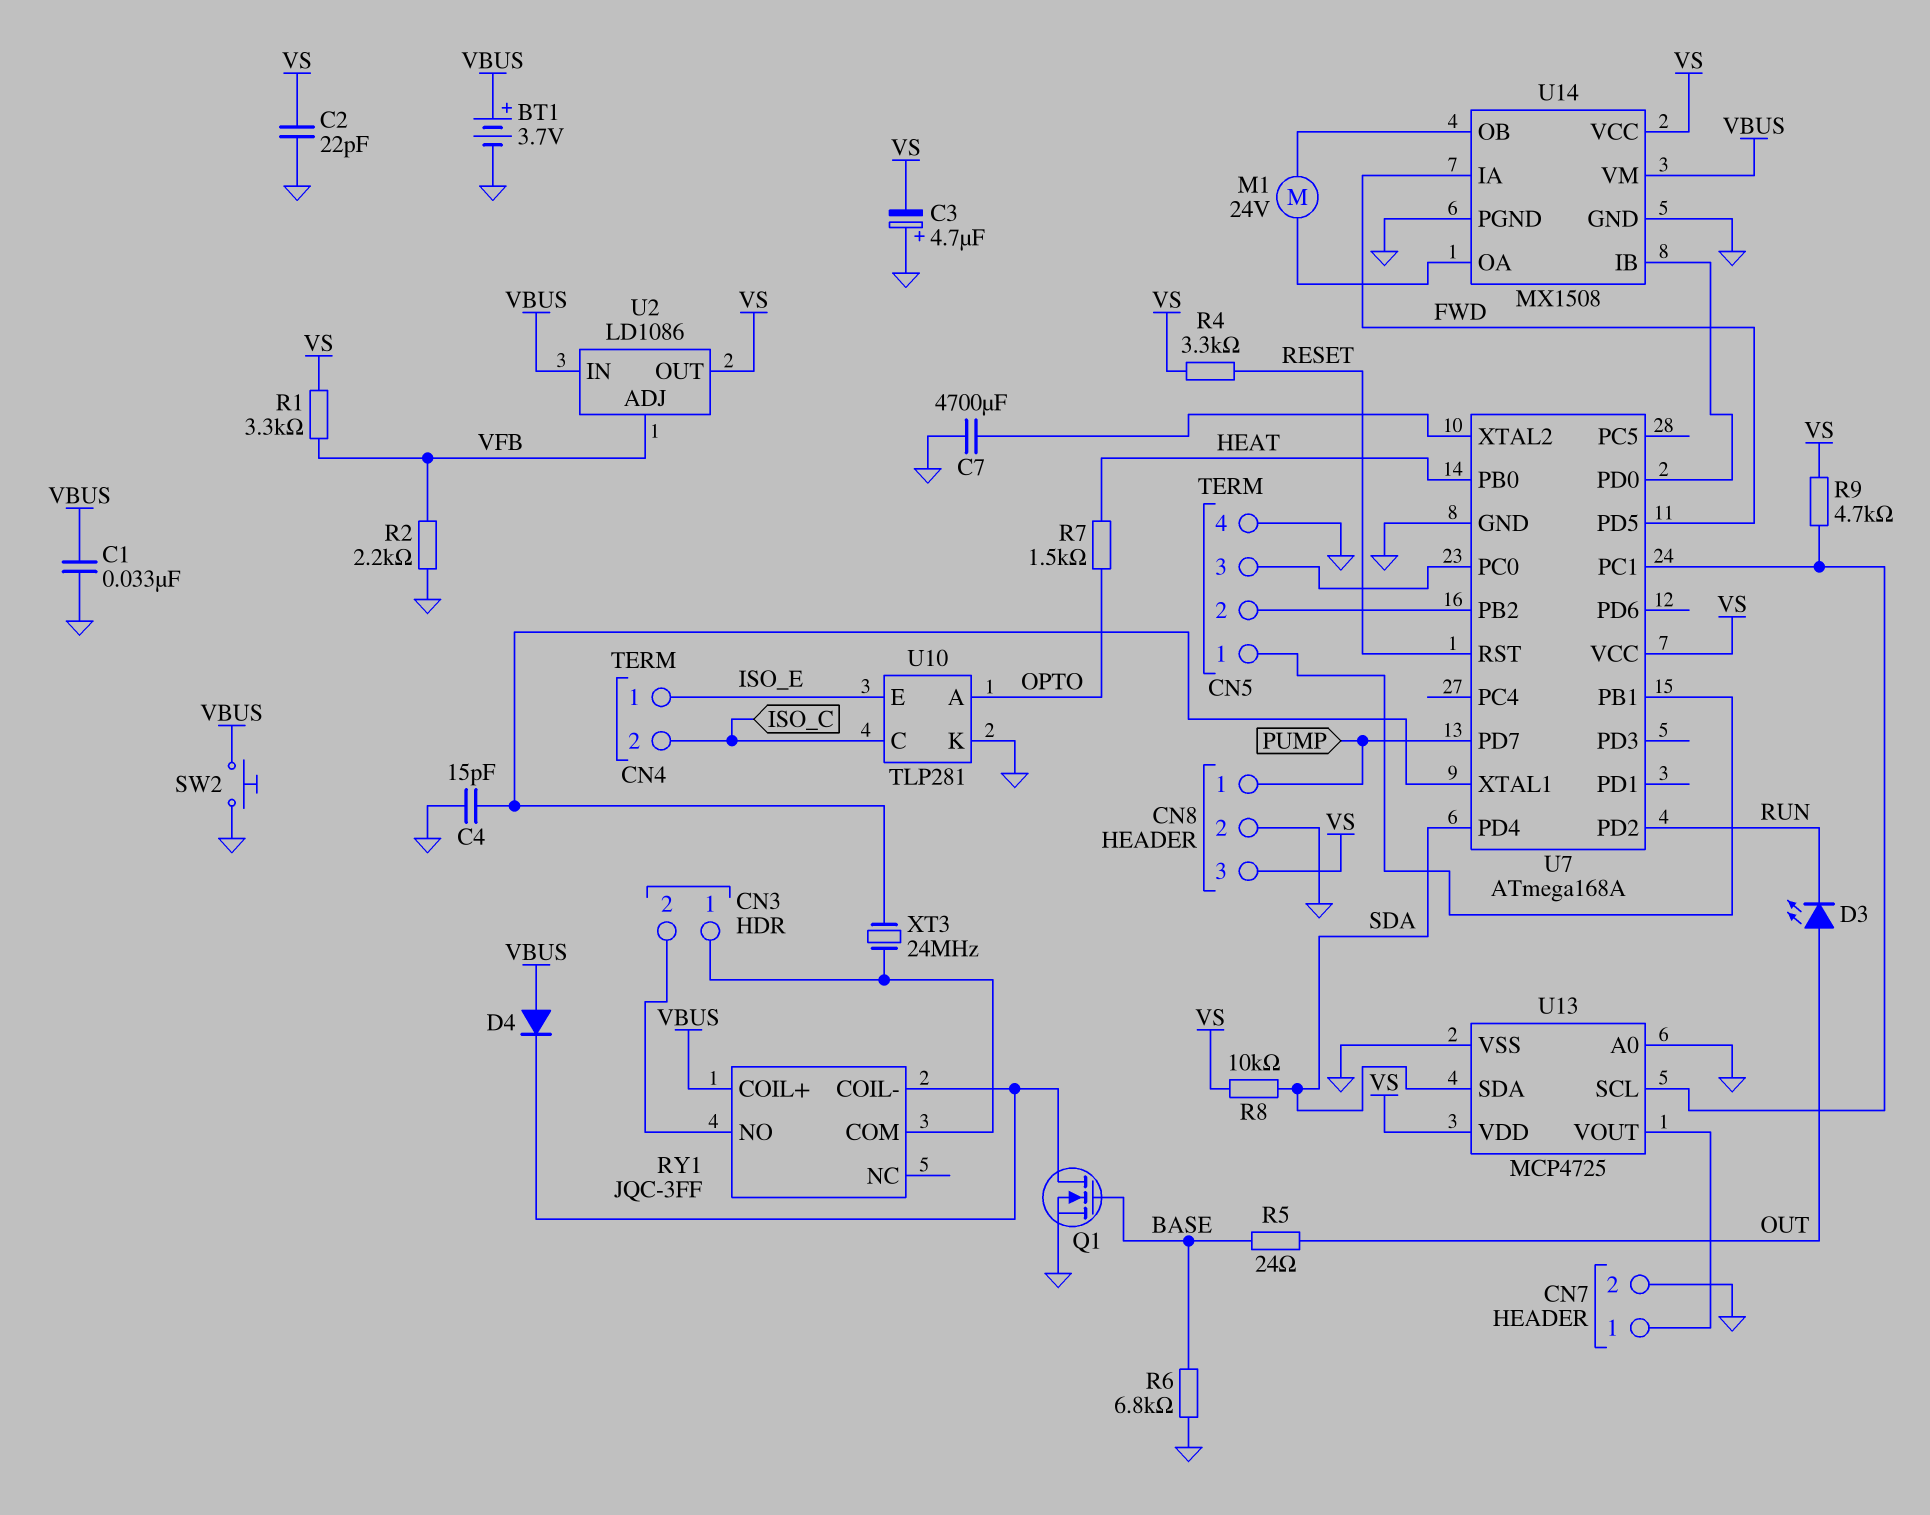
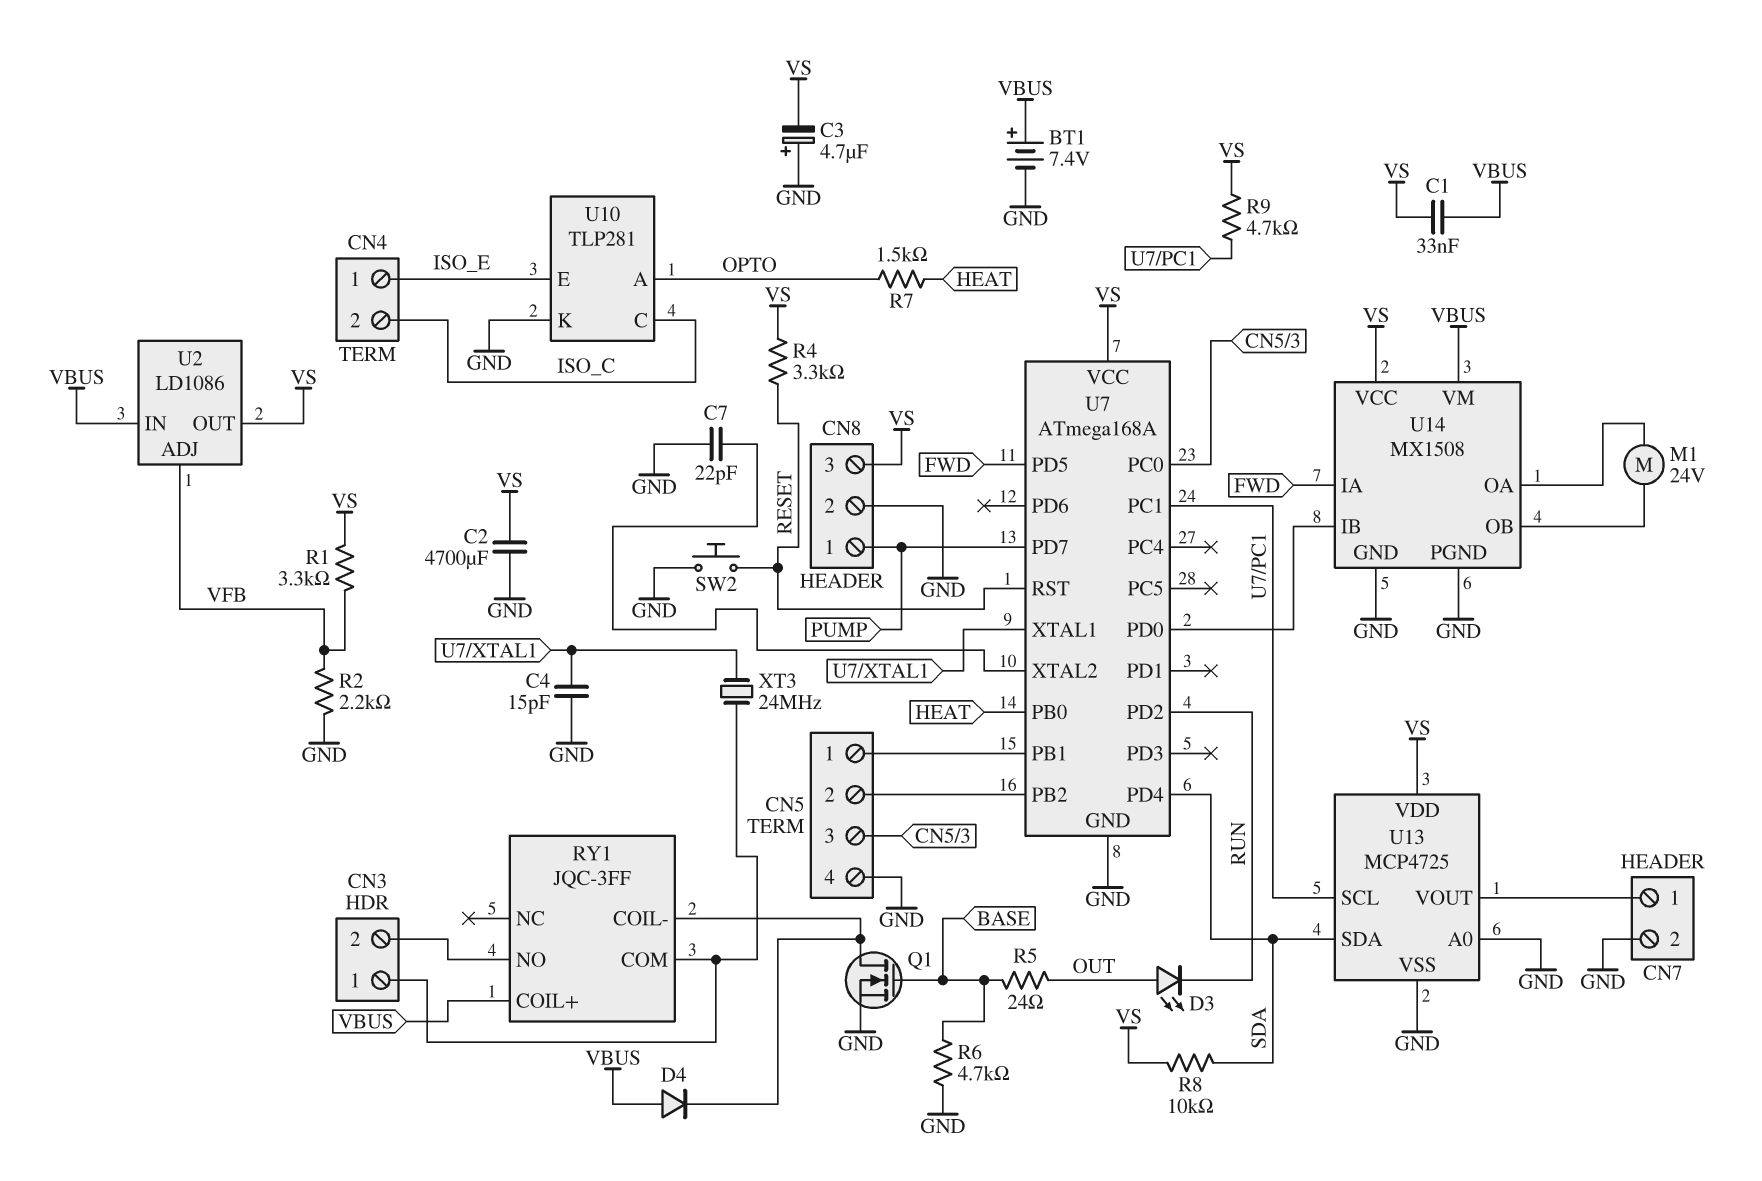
BT1: 3.7V (plus VBUS, minus GND) -> 7.4V (plus VBUS, minus GND)
C1: 33nF (GND, VBUS) -> 33nF (VBUS, VS)
C2: 22pF (GND, VS) -> 4700uF (GND, VS)
C7: 4700uF (GND, U7/XTAL2) -> 22pF (GND, U7/XTAL2)
R6: 6.8k (BASE, GND) -> 4.7k (BASE, GND)
SW2: button (GND, VBUS) -> button (GND, RESET)

